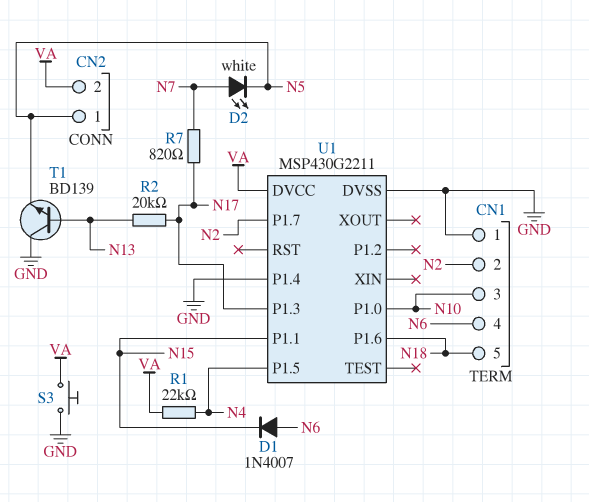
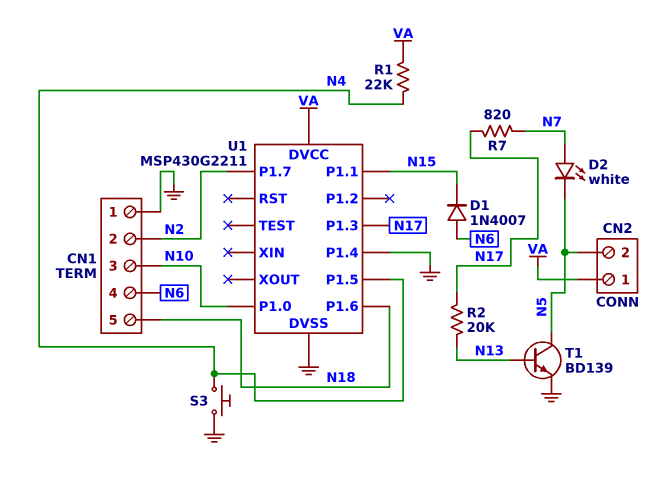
CN2 pin 1: N5 -> VA
CN2 pin 2: VA -> N5
S3: button (GND, VA) -> button (GND, N4)
T1: NPN BD139 (B N13, C GND, E N5) -> NPN BD139 (B N13, C N5, E GND)

